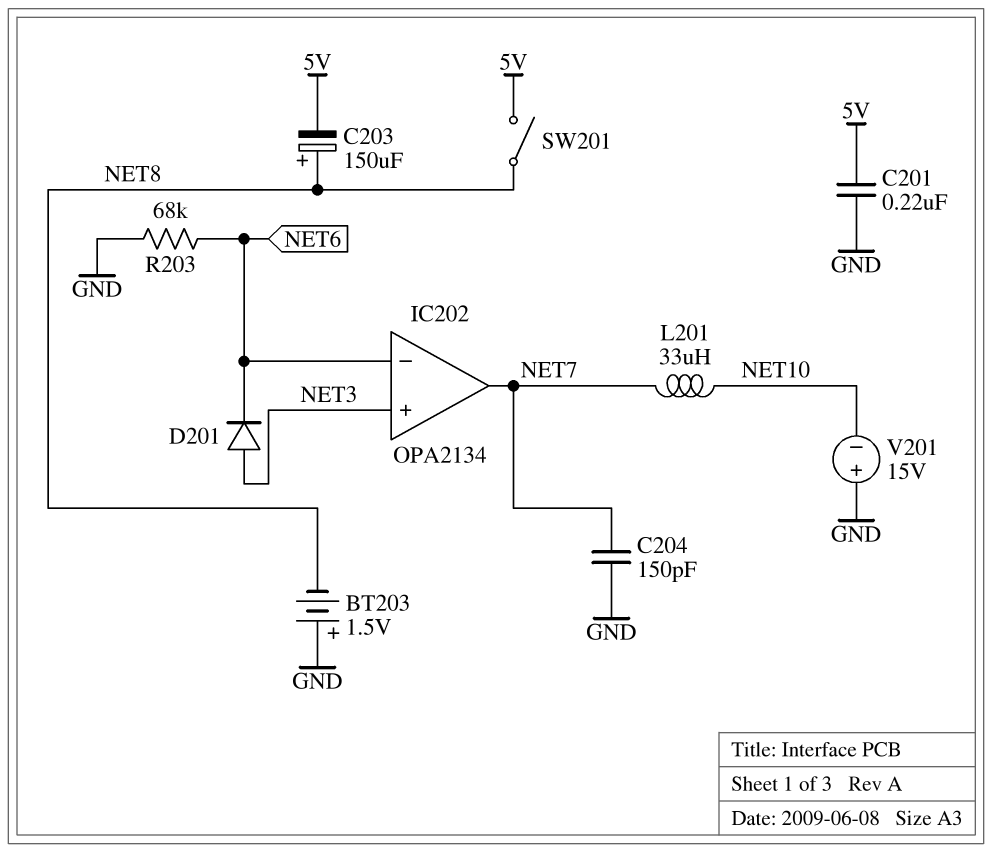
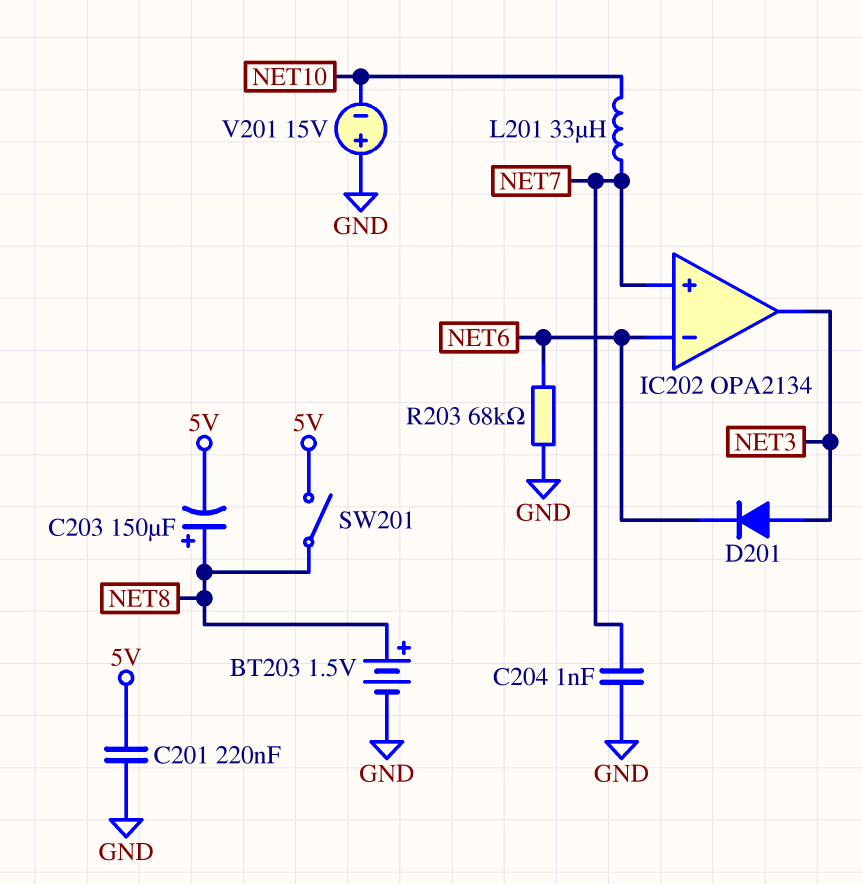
BT203: 1.5V (plus GND, minus NET8) -> 1.5V (plus NET8, minus GND)
C204: 150pF (GND, NET7) -> 1nF (GND, NET7)
IC202 pin in+: NET3 -> NET7
IC202 pin out: NET7 -> NET3

